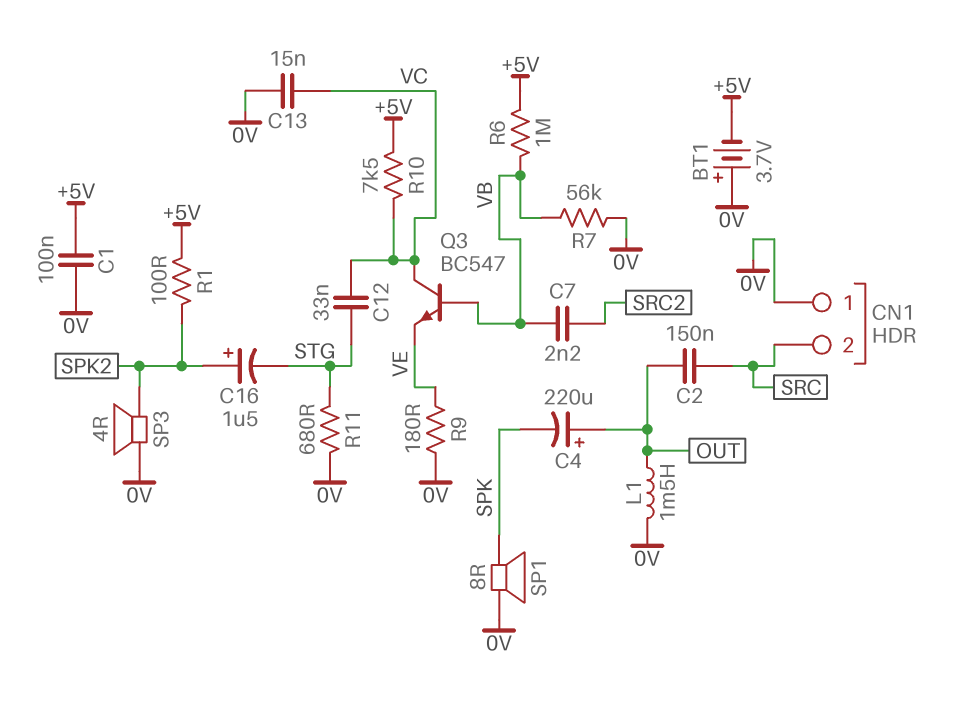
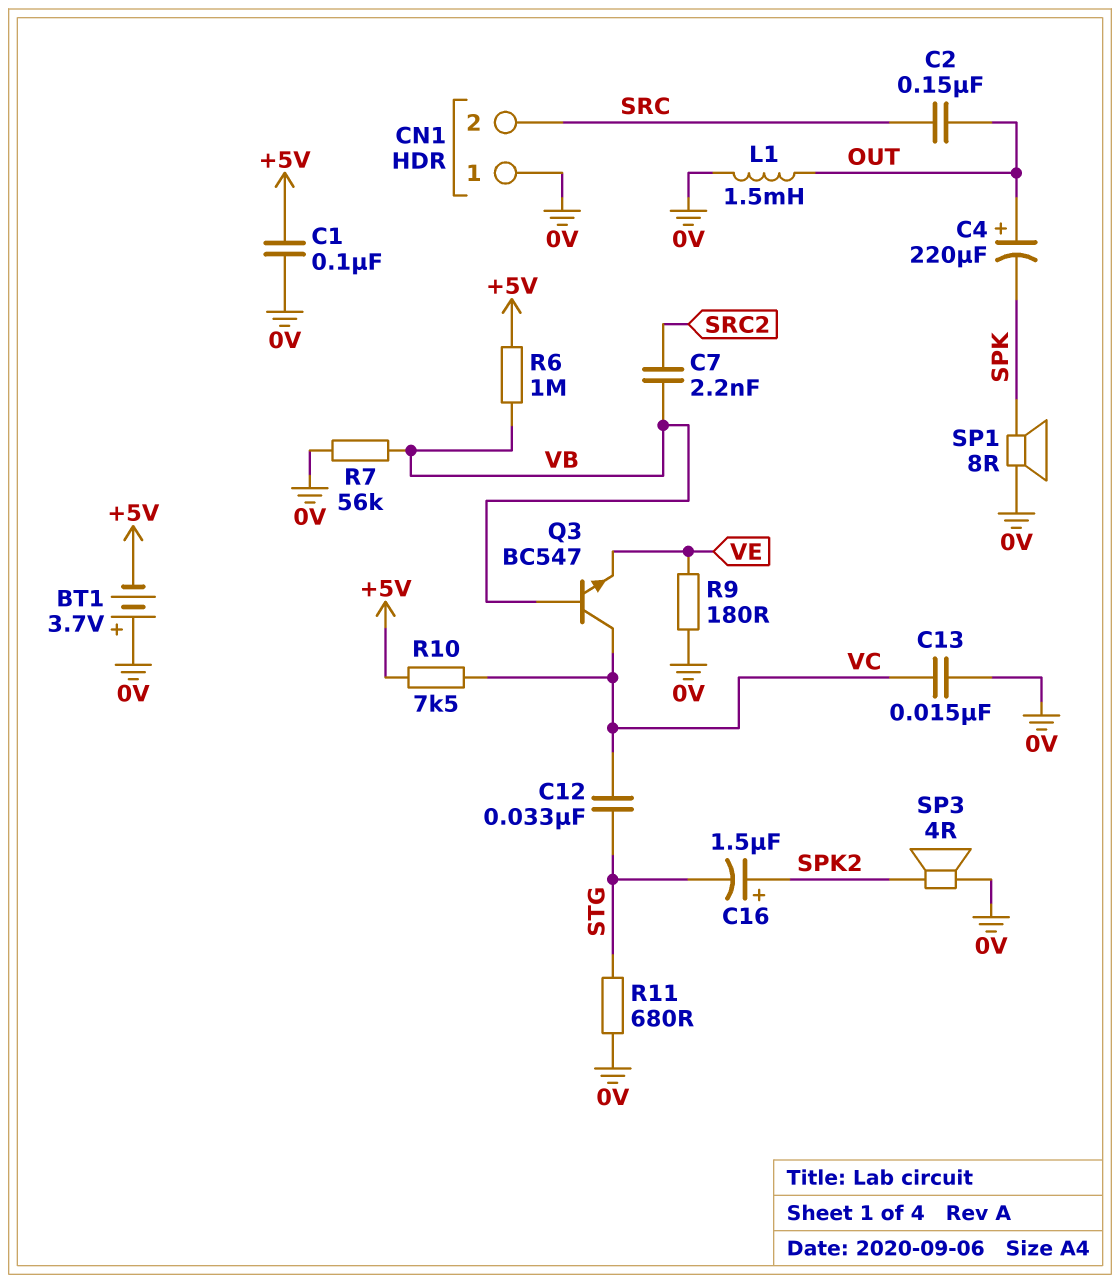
R1: 100 (+5V, SPK2) -> none

